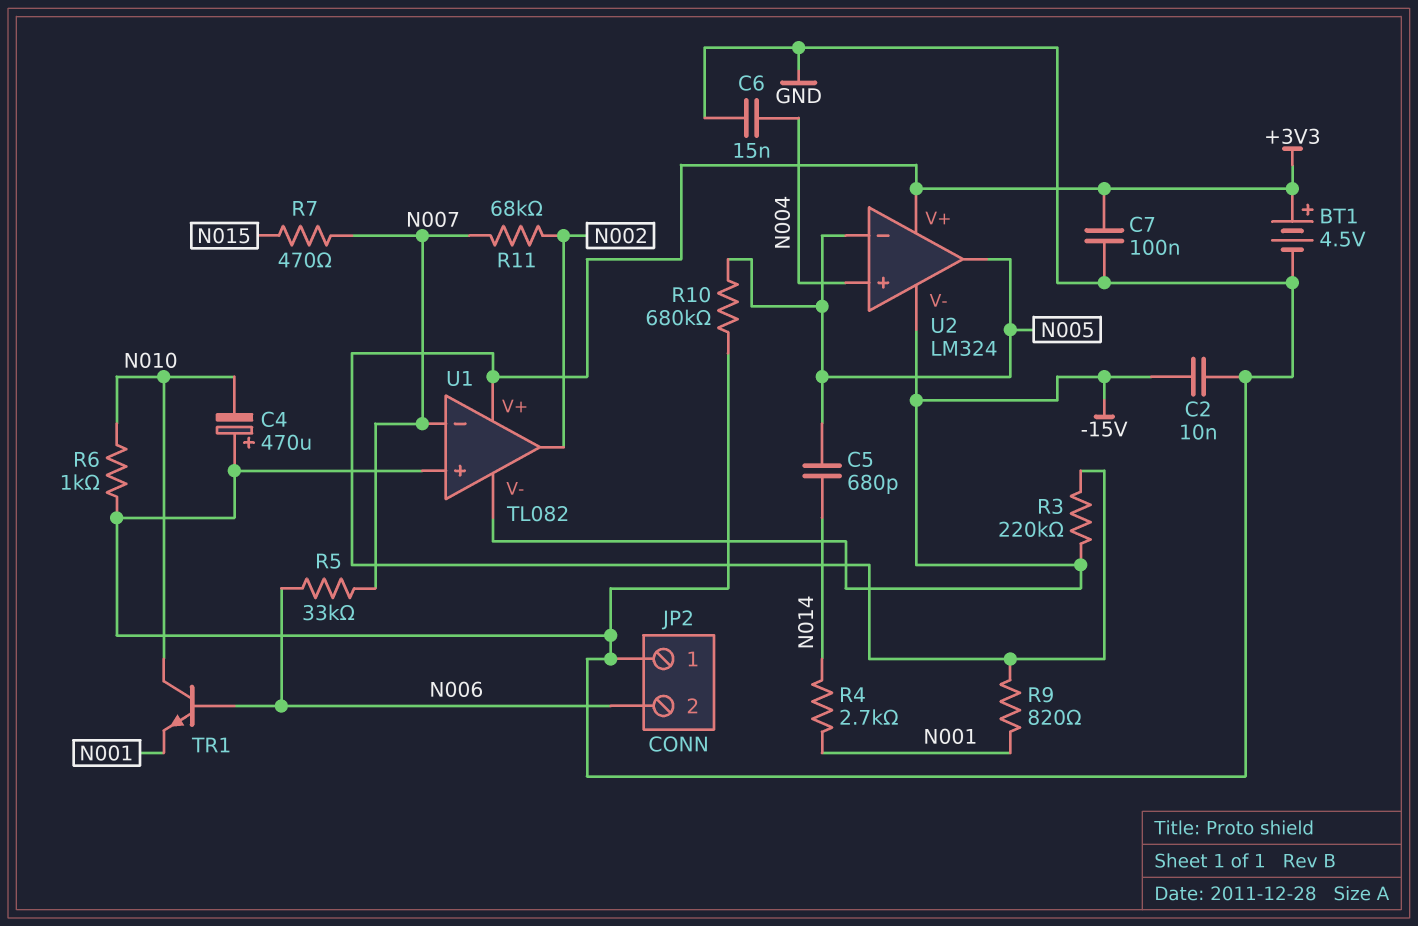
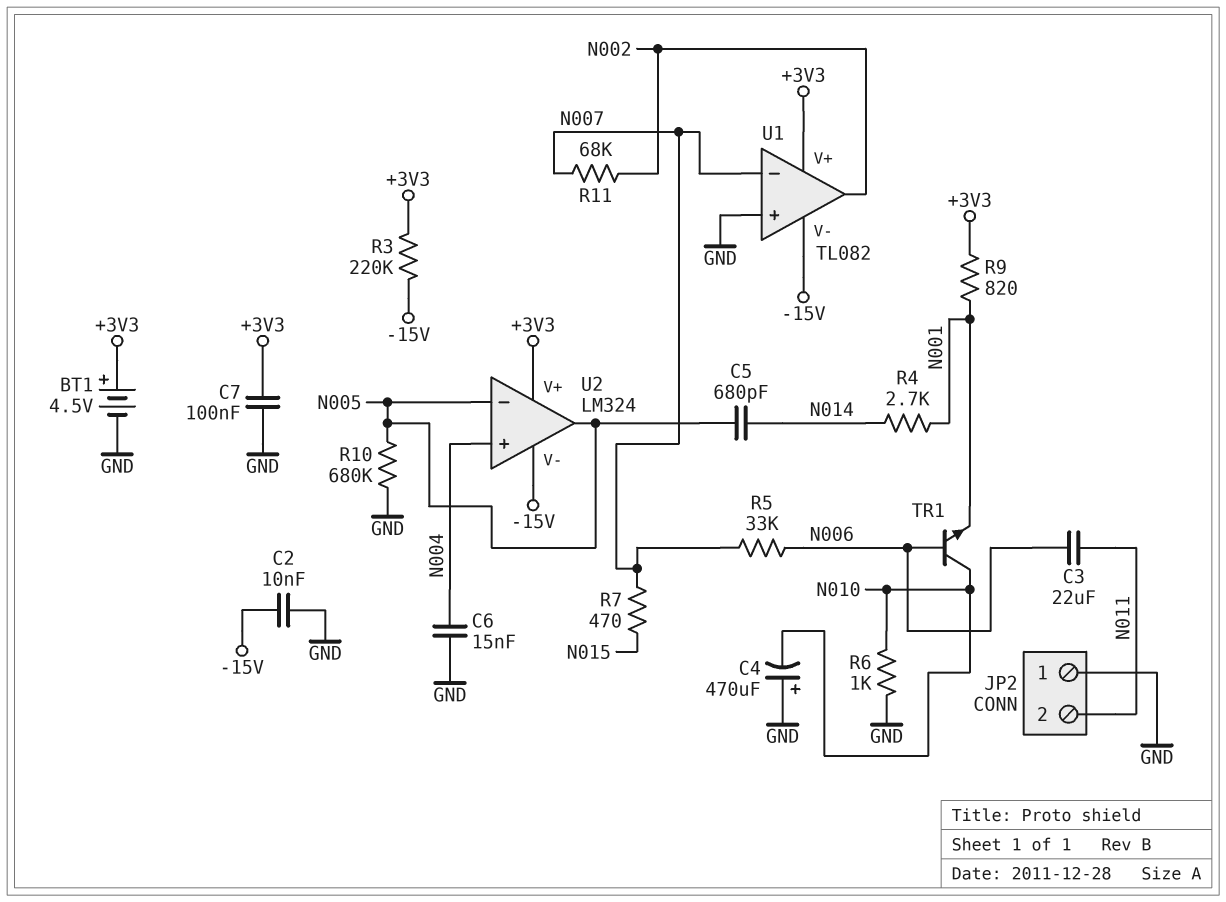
C3: none -> 22uF (N006, N011)
JP2 pin 2: N006 -> N011

